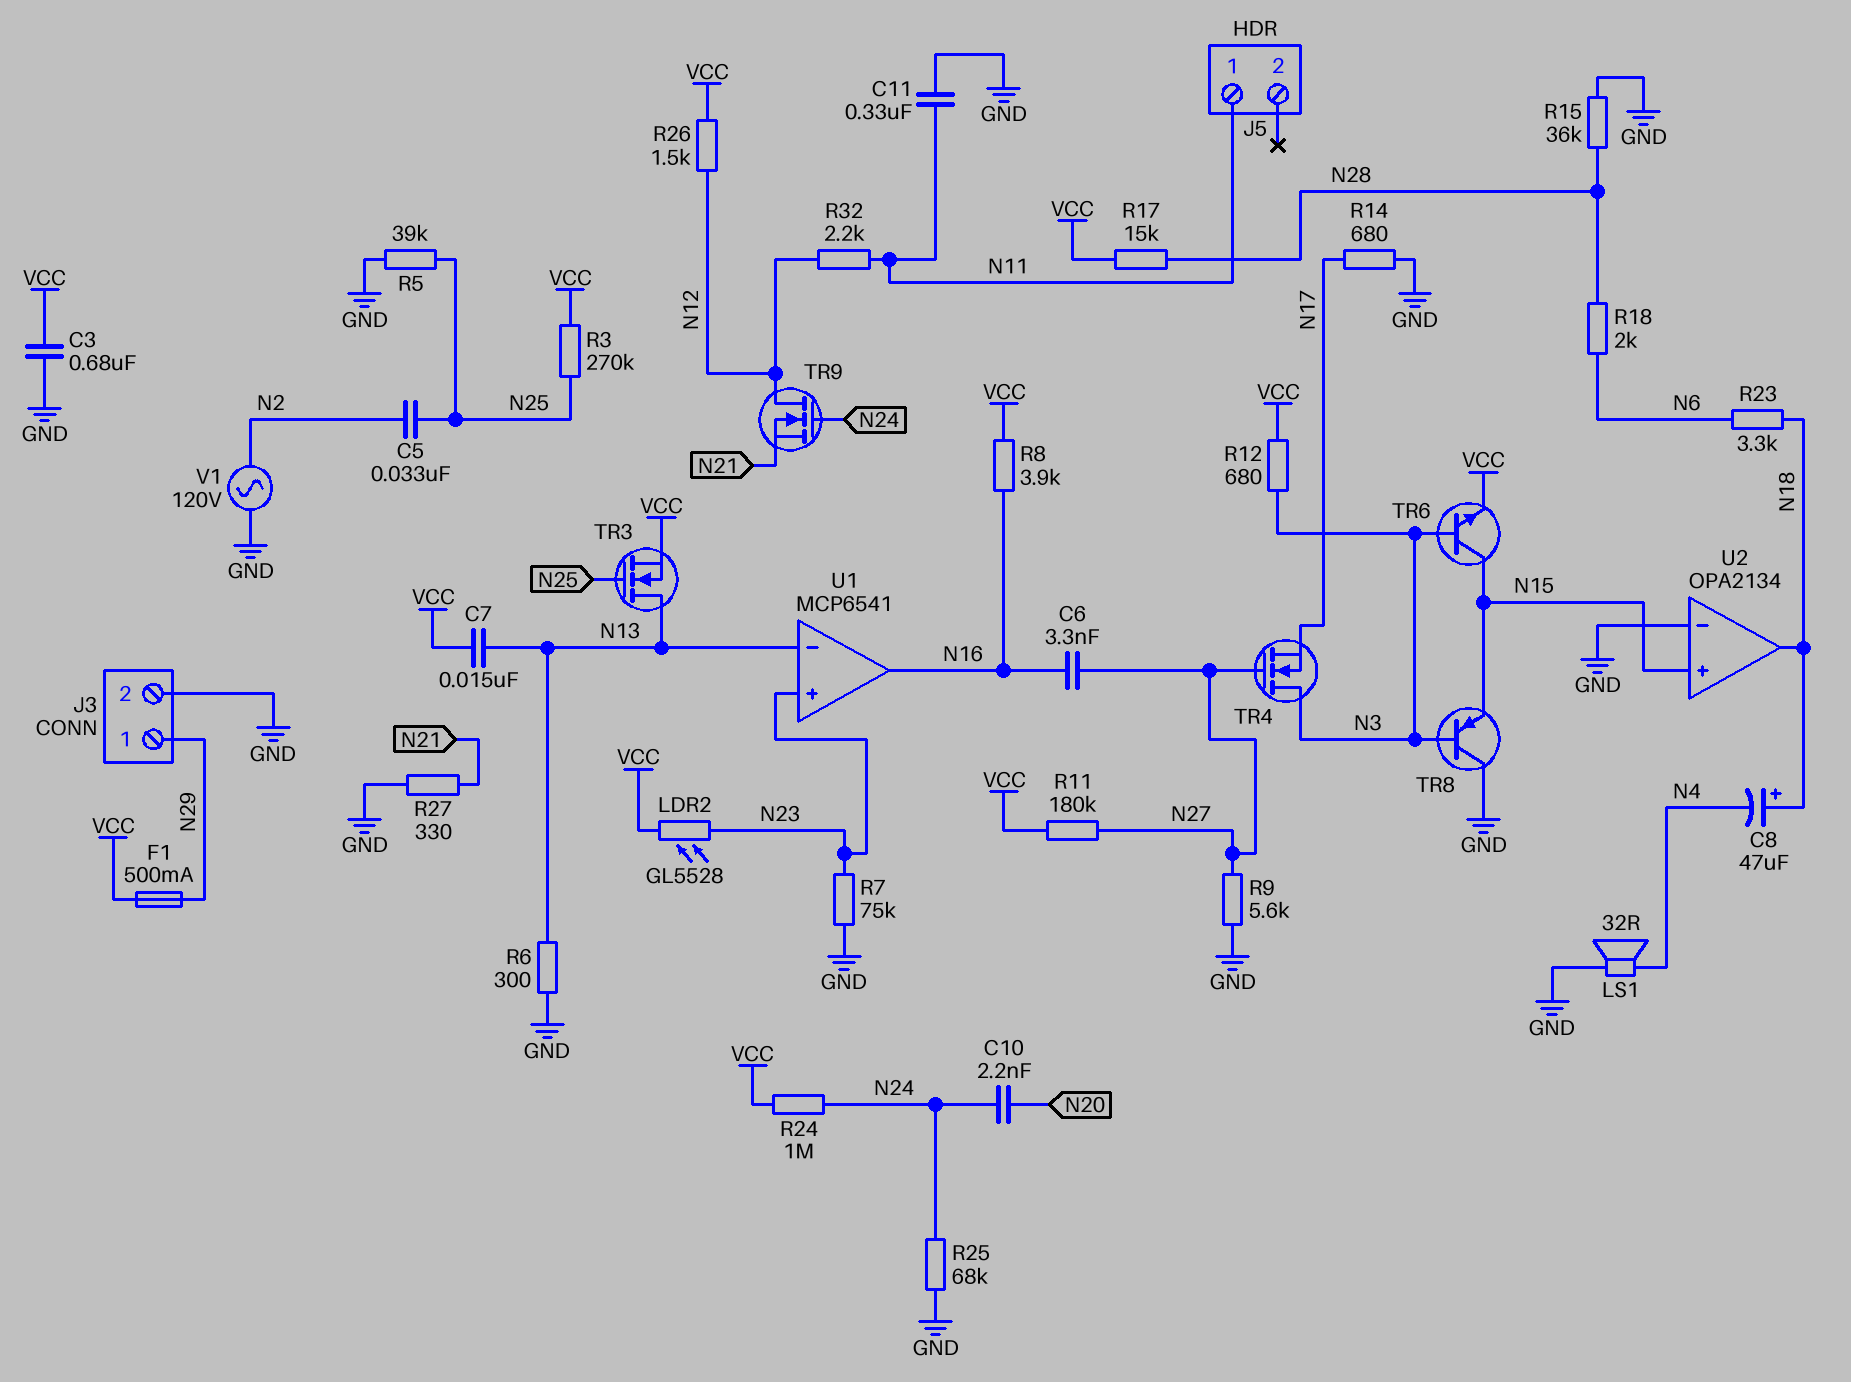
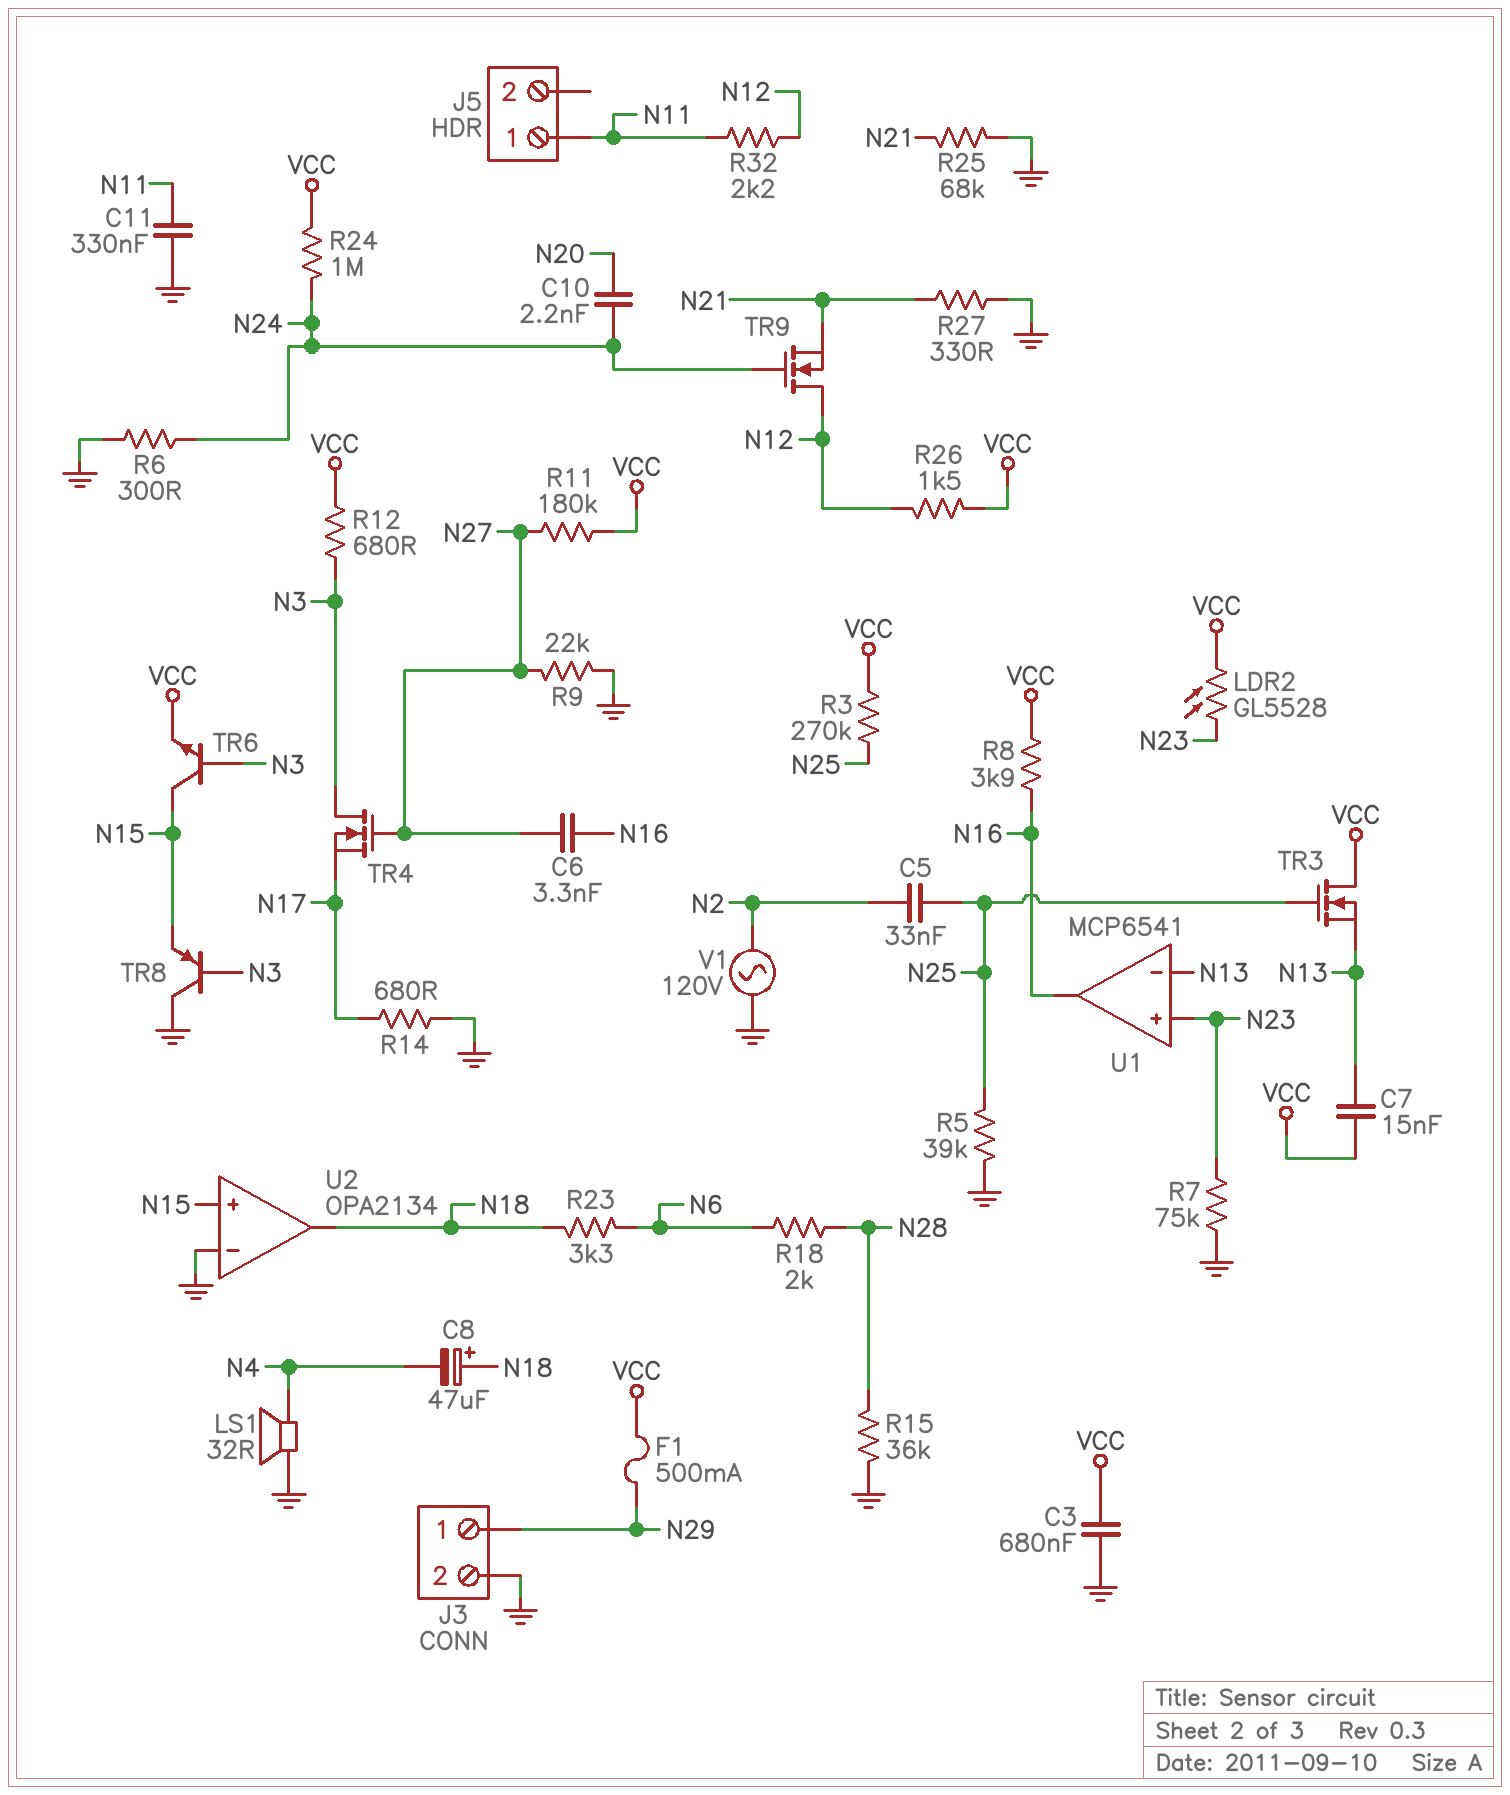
R6: 300 (GND, N13) -> 300 (GND, N24)
R9: 5.6k (GND, N27) -> 22k (GND, N27)
R17: 15k (N28, VCC) -> none
R25: 68k (GND, N24) -> 68k (GND, N21)
TR3: NMOS (G N25, D N13, S VCC) -> NMOS (G N25, D VCC, S N13)

